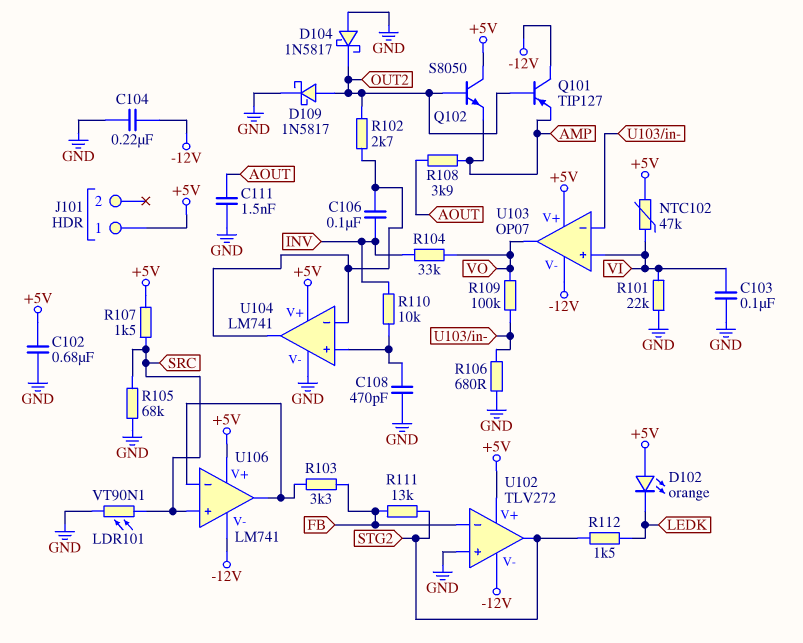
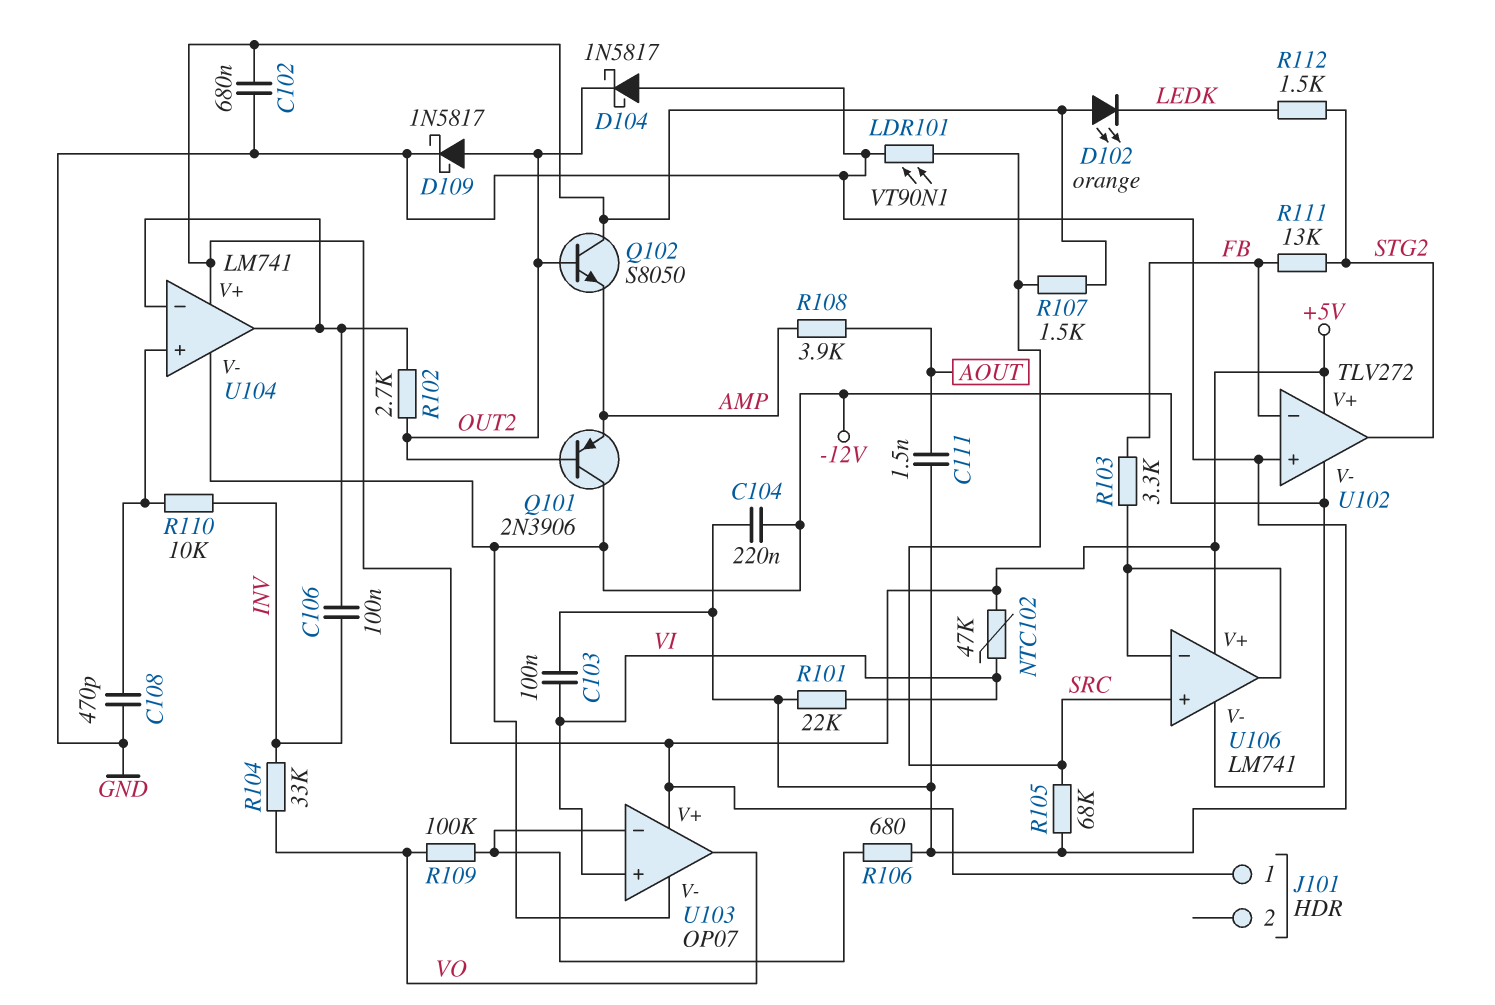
Q101: PNP TIP127 (B OUT2, C -12V, E AMP) -> PNP 2N3906 (B OUT2, C -12V, E AMP)
U104 pin V-: GND -> -12V

